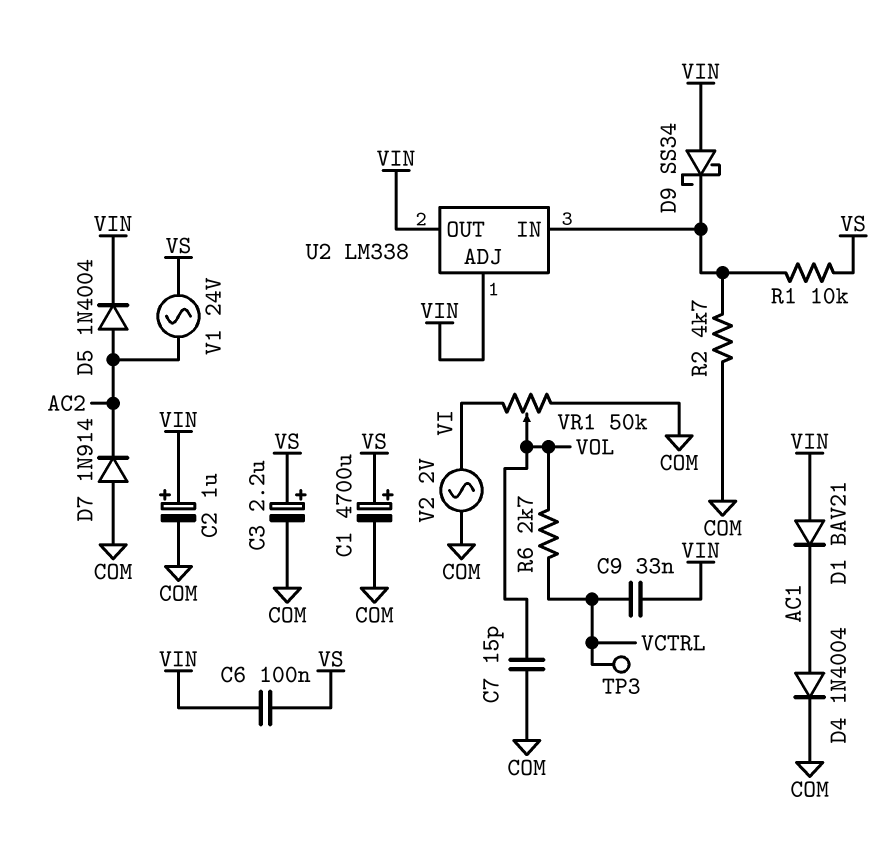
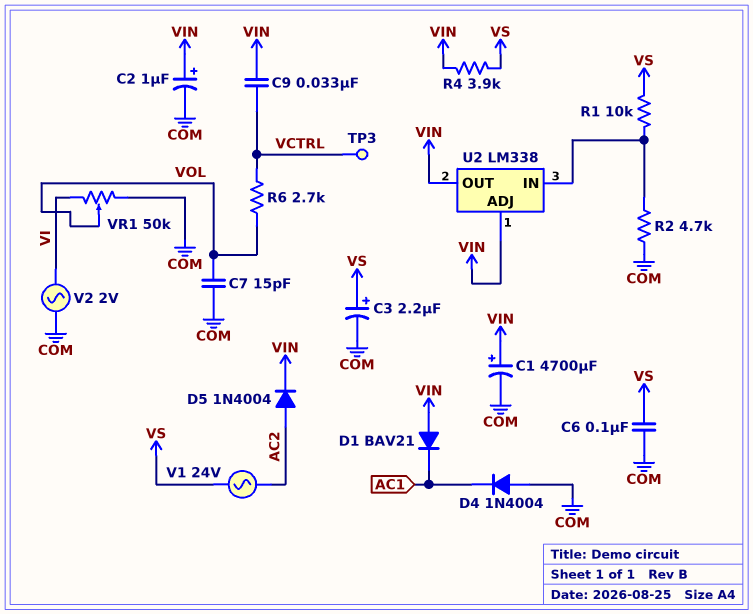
C1: 4700uF (plus VS, minus COM) -> 4700uF (plus VIN, minus COM)
C6: 100nF (VIN, VS) -> 100nF (COM, VS)
D4: diode 1N4004 (A AC1, K COM) -> diode 1N4004 (A COM, K AC1)
D7: diode 1N914 (A COM, K AC2) -> none
D9: schottky SS34 (A VIN, K U2/IN) -> none
R4: none -> 3.9k (VIN, VS)

